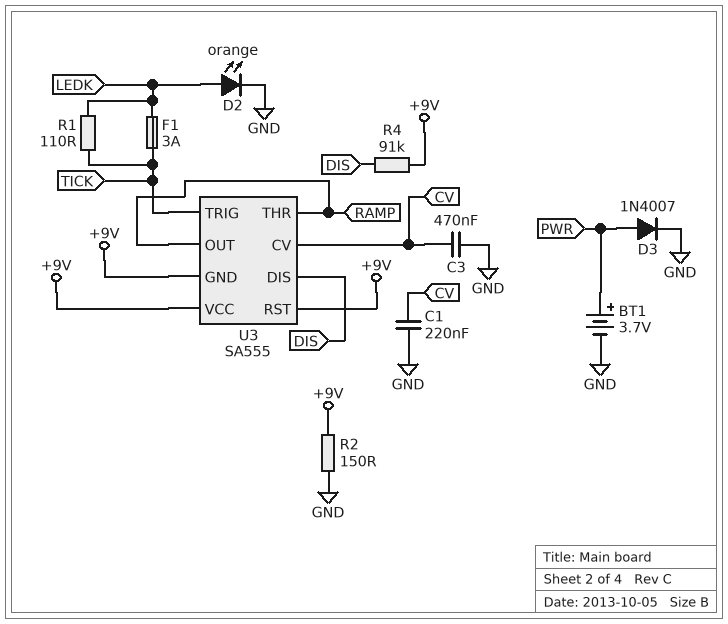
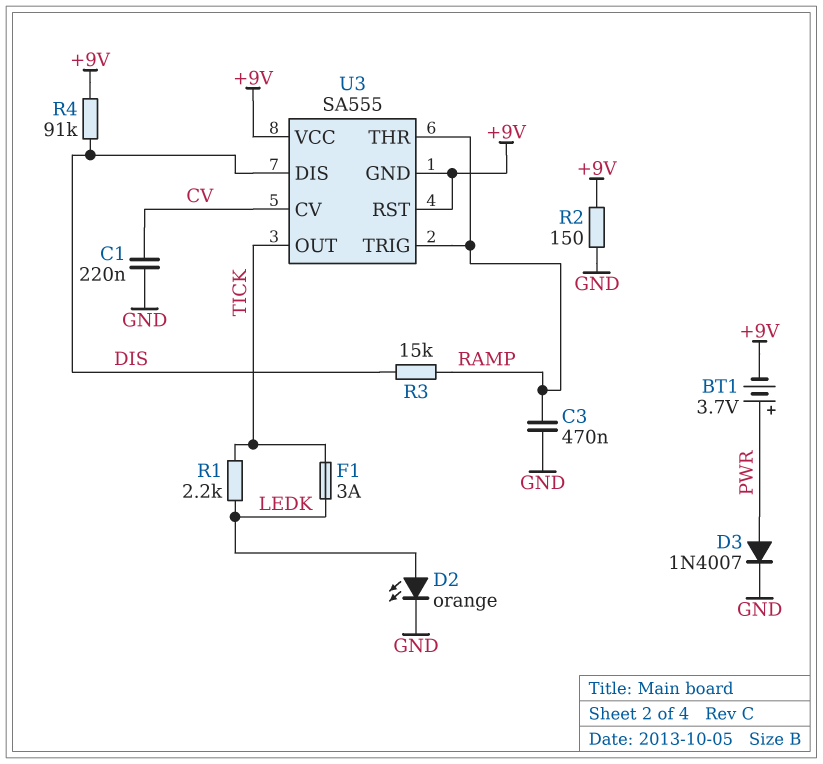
BT1: 3.7V (plus PWR, minus GND) -> 3.7V (plus PWR, minus +9V)
C3: 470nF (CV, GND) -> 470nF (GND, RAMP)
R1: 110 (LEDK, TICK) -> 2.2k (LEDK, TICK)
R3: none -> 15k (DIS, RAMP)
U3 pin OUT: RAMP -> TICK
U3 pin TRIG: TICK -> RAMP

